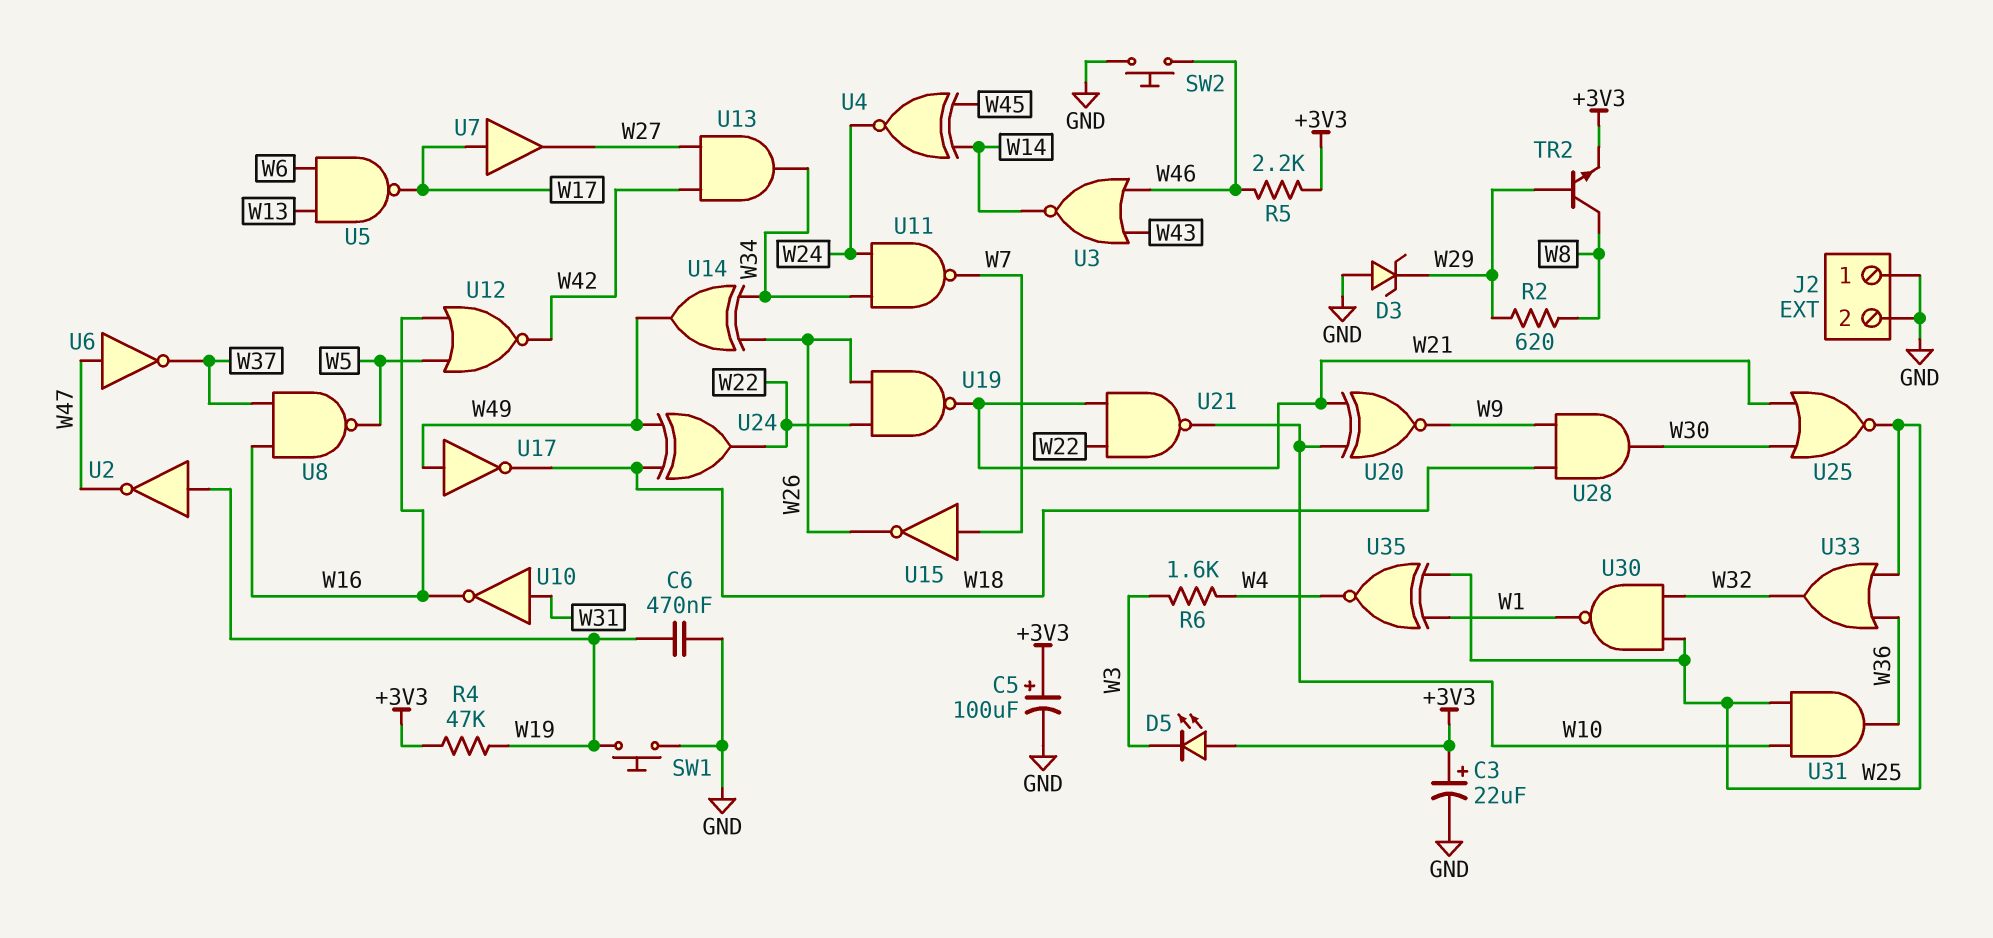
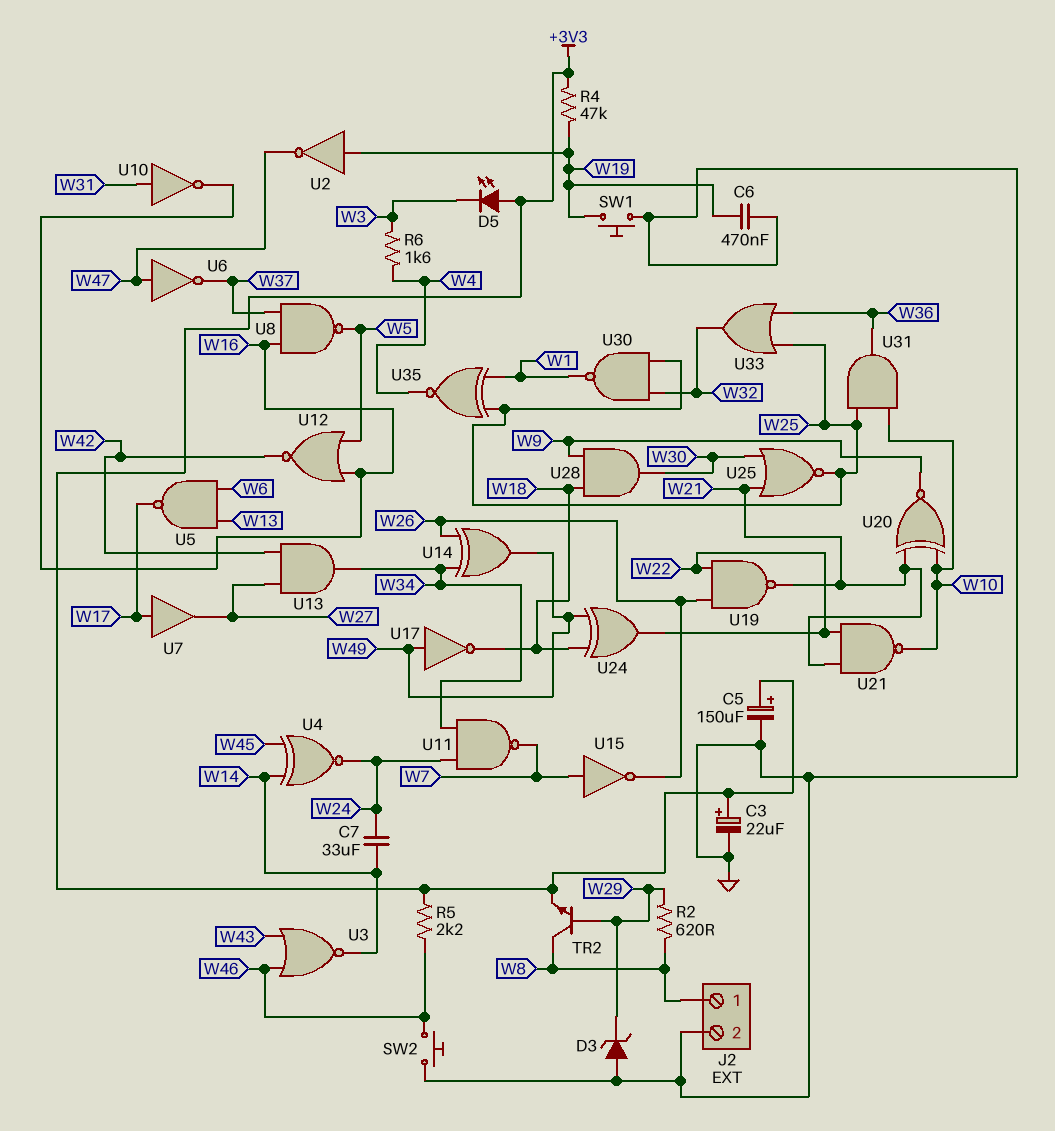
C5: 100uF (plus +3V3, minus GND) -> 150uF (plus +3V3, minus GND)
C7: none -> 33uF (W14, W24)
J2 pin 1: GND -> W8

